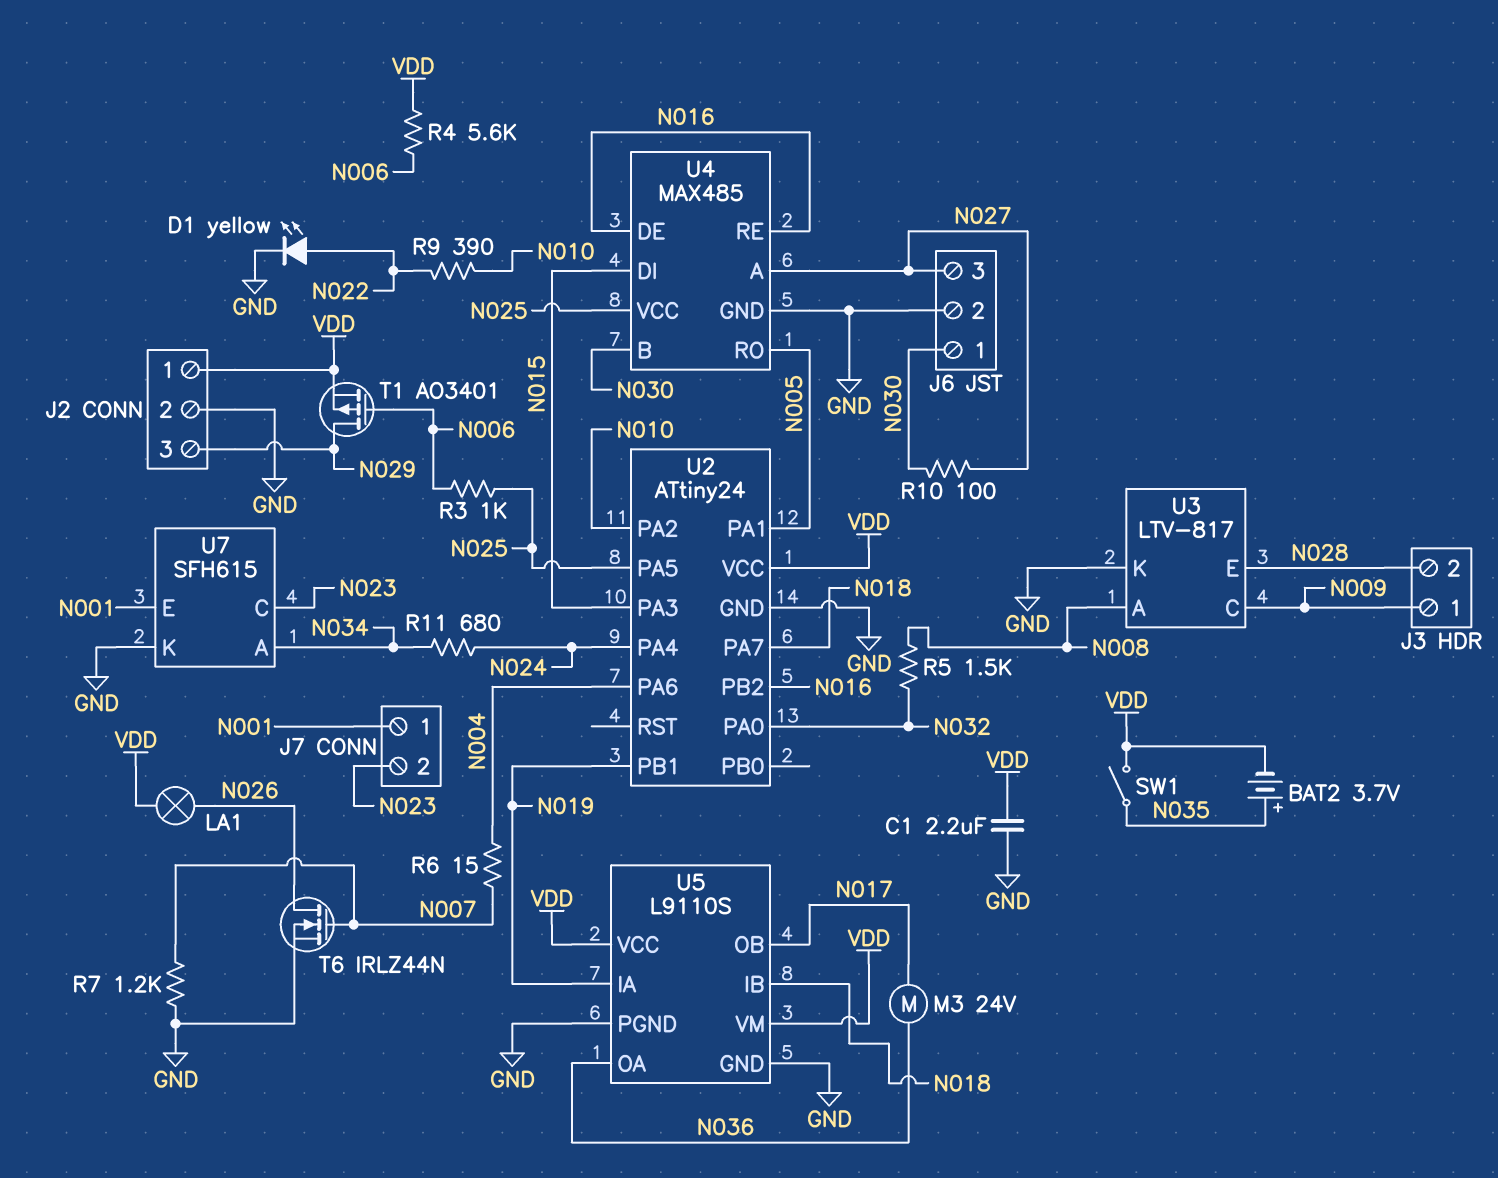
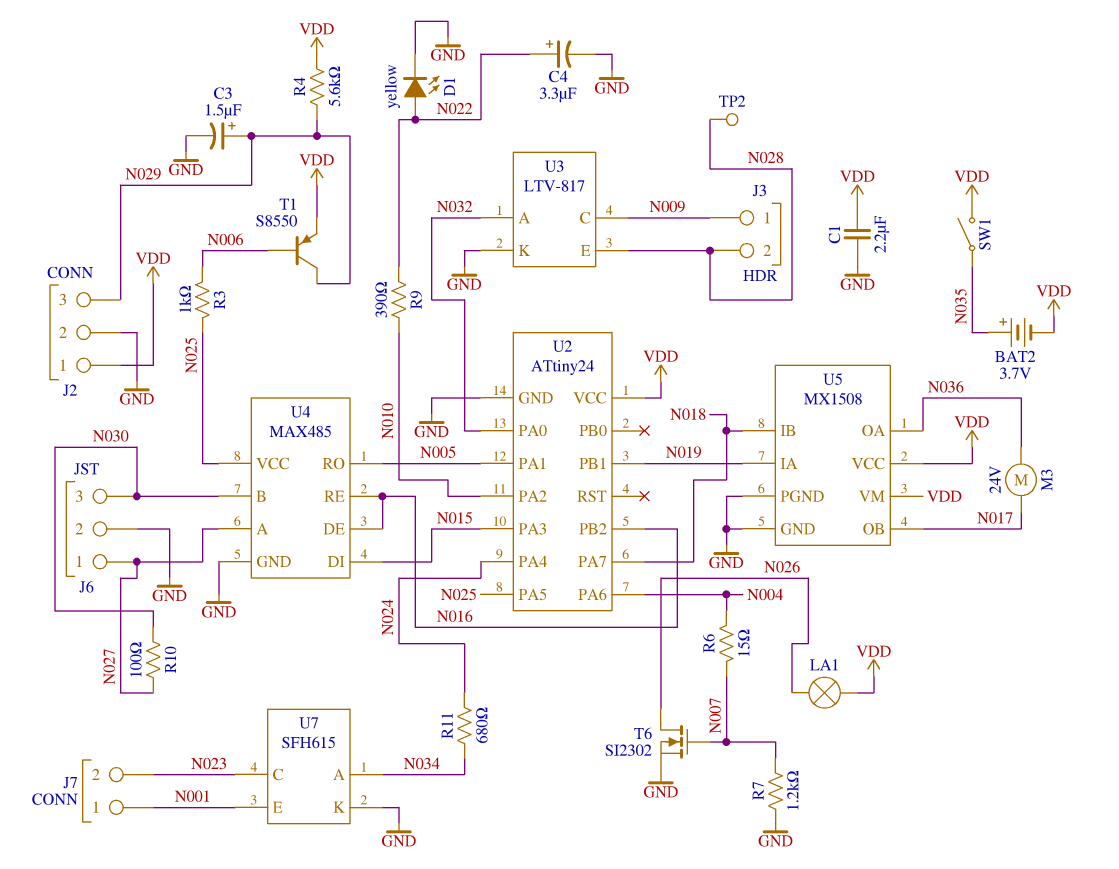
C3: none -> 1.5uF (plus N029, minus GND)
C4: none -> 3.3uF (plus N022, minus GND)
J6 pin 1: N030 -> N027
J6 pin 3: N027 -> N030
R4: 5.6k (N006, VDD) -> 5.6k (N029, VDD)
R5: 1.5k (N008, N032) -> none
T1: PMOS AO3401 (G N006, D N029, S VDD) -> PNP S8550 (B N006, C N029, E VDD)
T6: NMOS IRLZ44N (G N007, D N026, S GND) -> NMOS SI2302 (G N007, D N026, S GND)
TP2: none -> test point (N028)
U3 pin A: N008 -> N032
U5: L9110S -> MX1508

